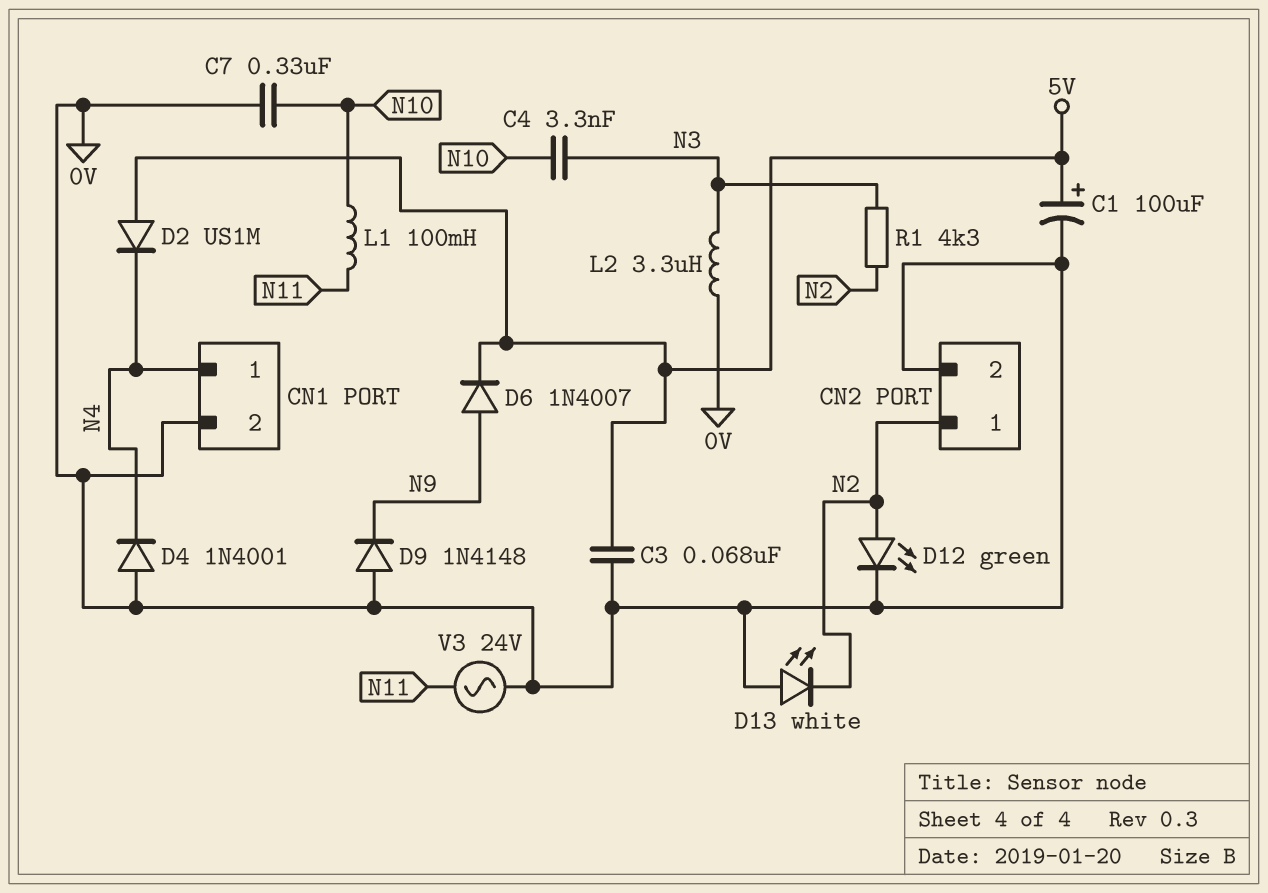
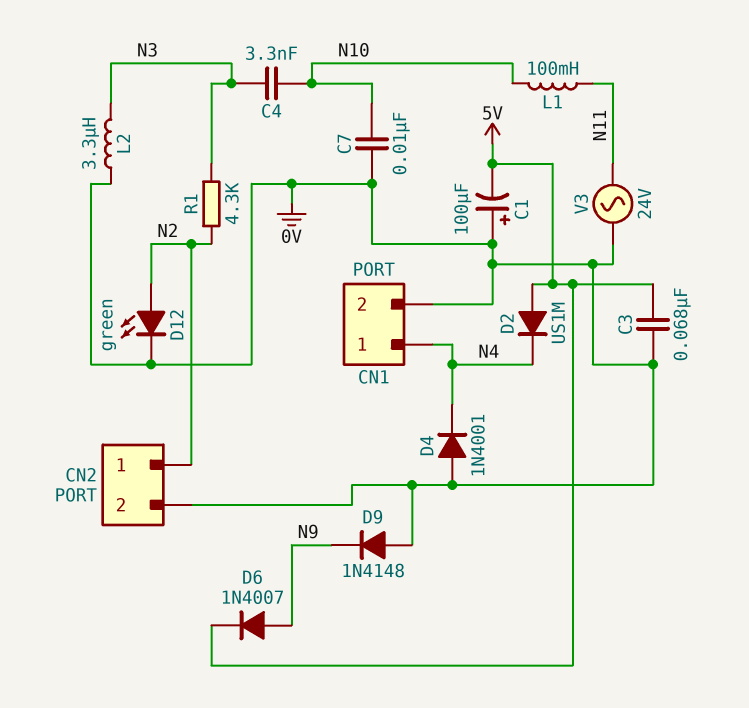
C1: 100uF (plus 5V, minus 0V) -> 100uF (plus 0V, minus 5V)
C7: 330nF (0V, N10) -> 10nF (0V, N10)
D13: LED white (A 0V, K N2) -> none

